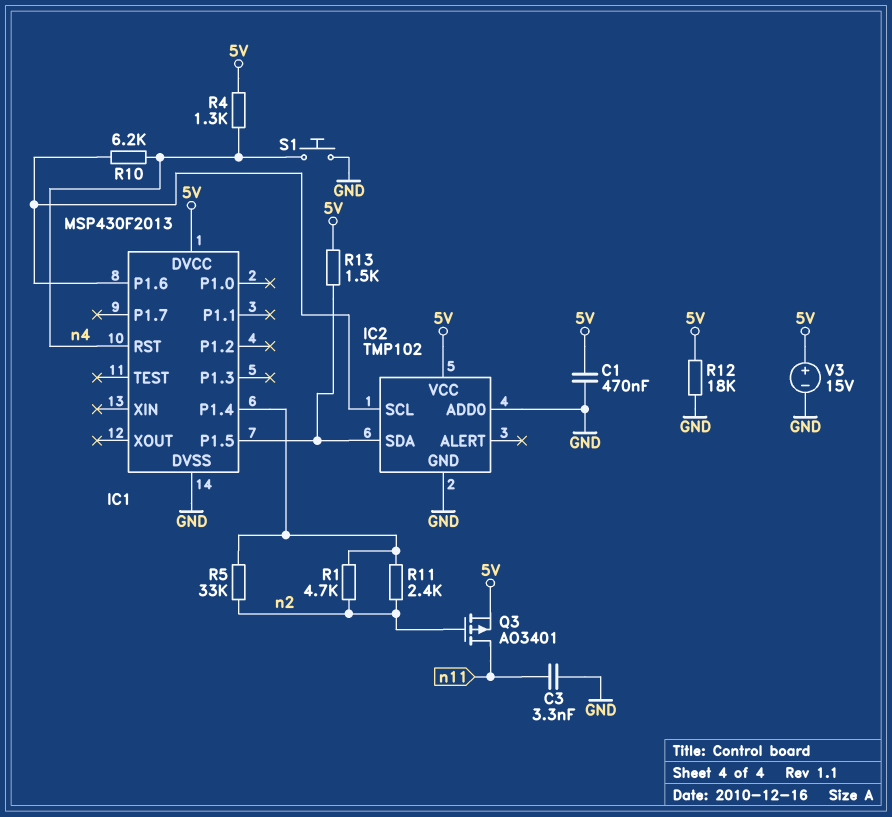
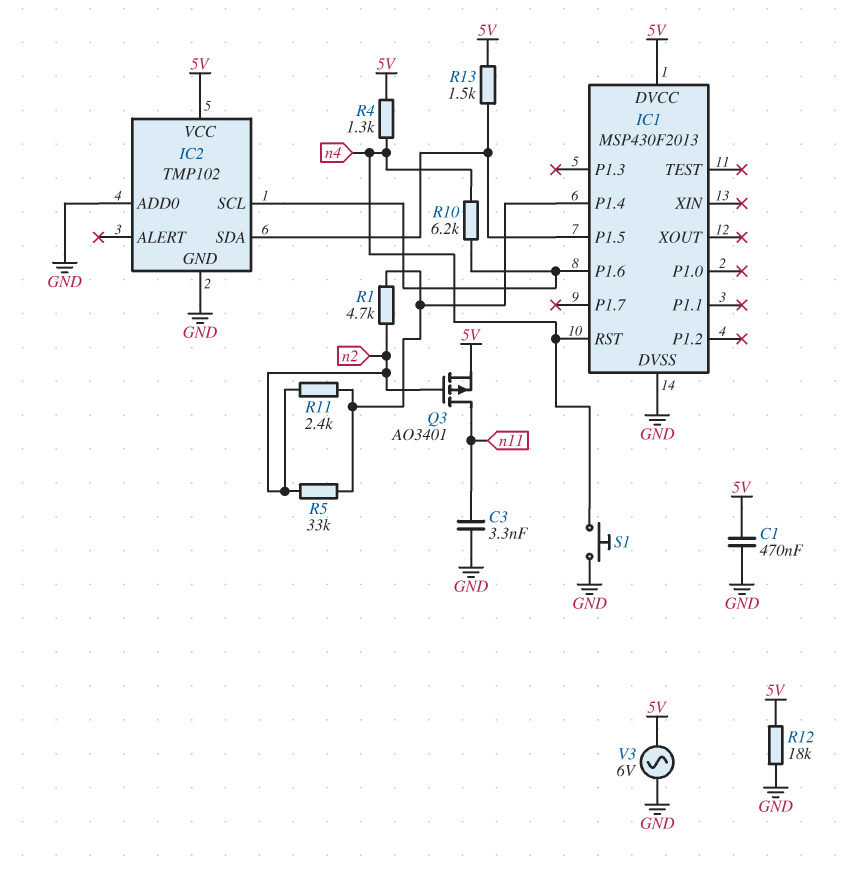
V3: 15V (plus 5V, minus GND) -> AC 6V (5V, GND)

